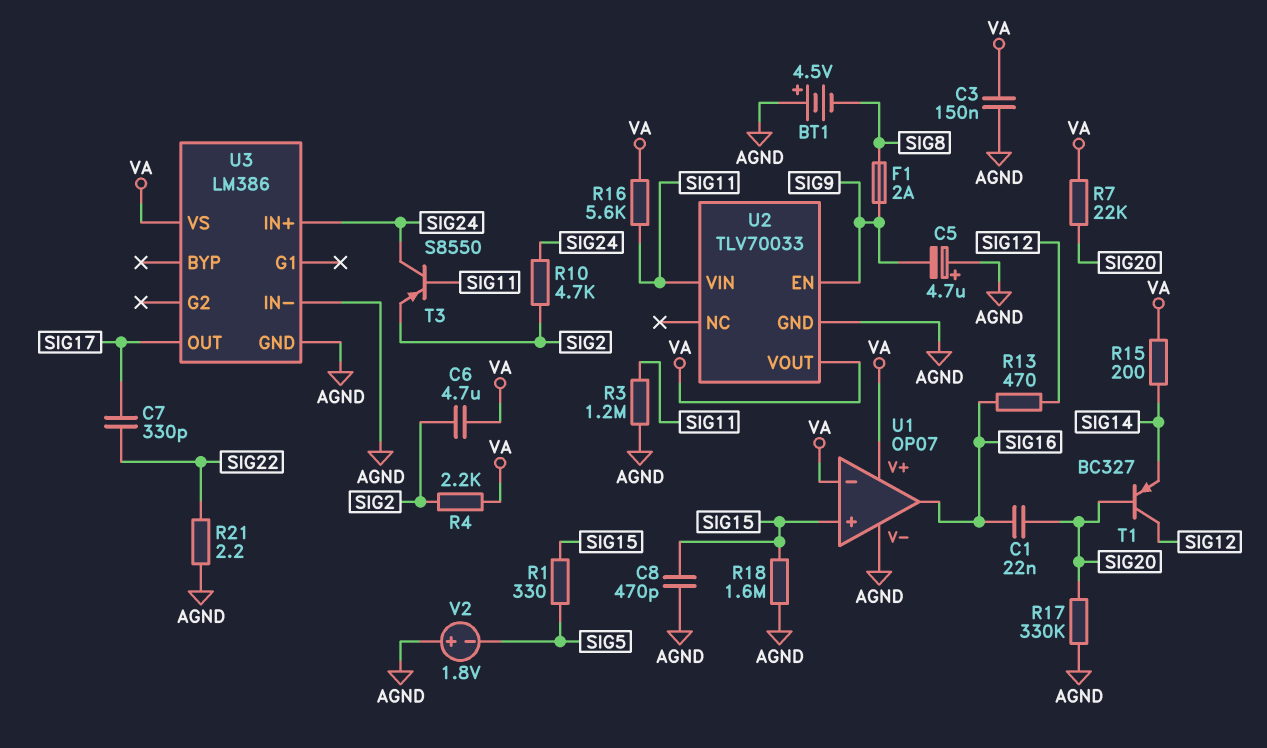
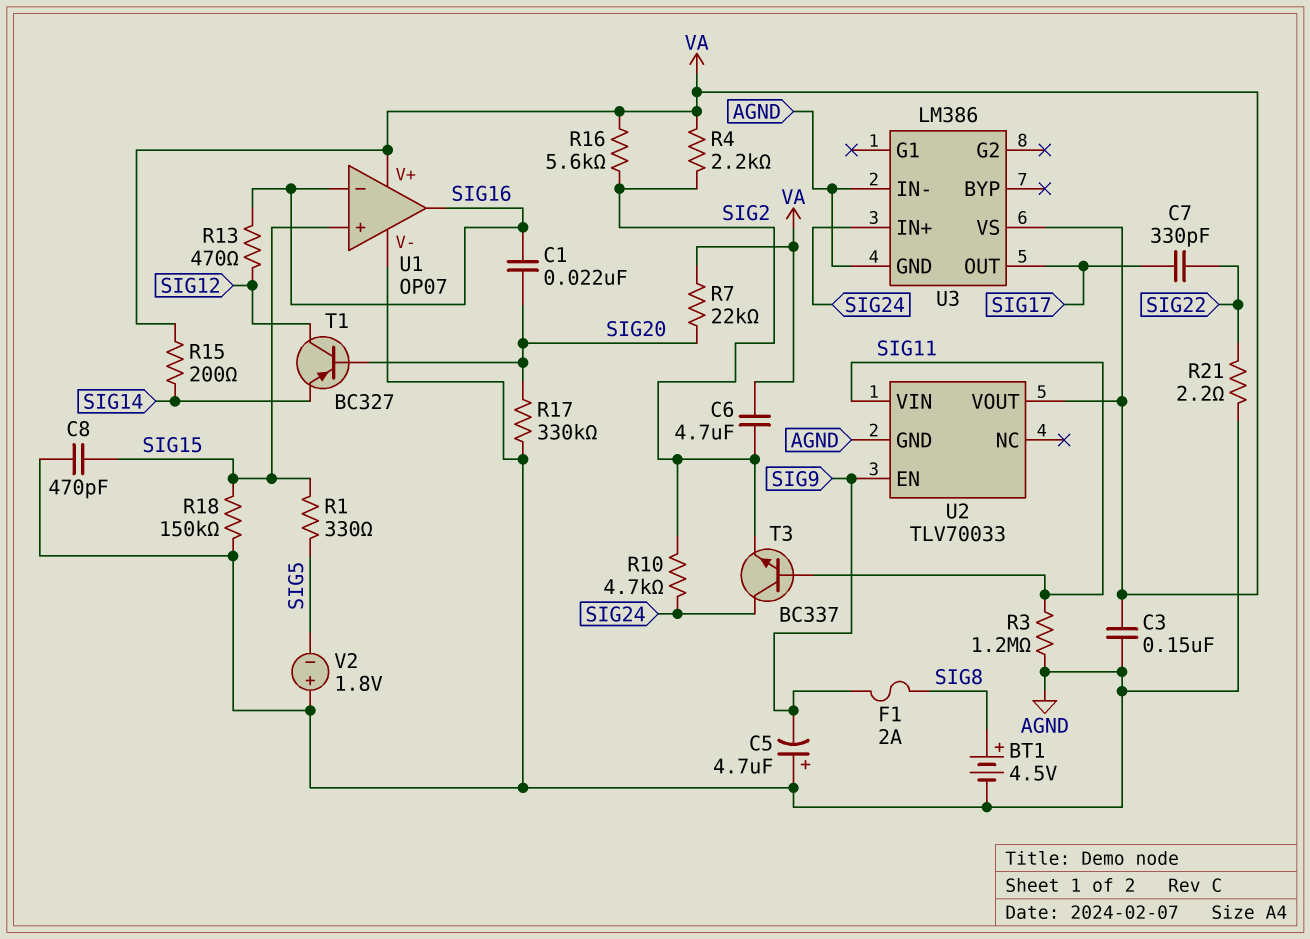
BT1: 4.5V (plus AGND, minus SIG8) -> 4.5V (plus SIG8, minus AGND)
R16: 5.6k (SIG11, VA) -> 5.6k (SIG2, VA)
R18: 1.6M (AGND, SIG15) -> 150k (AGND, SIG15)
T3: PNP S8550 (B SIG11, C SIG24, E SIG2) -> NPN BC337 (B SIG11, C SIG24, E SIG2)
U1 pin in-: VA -> SIG16

